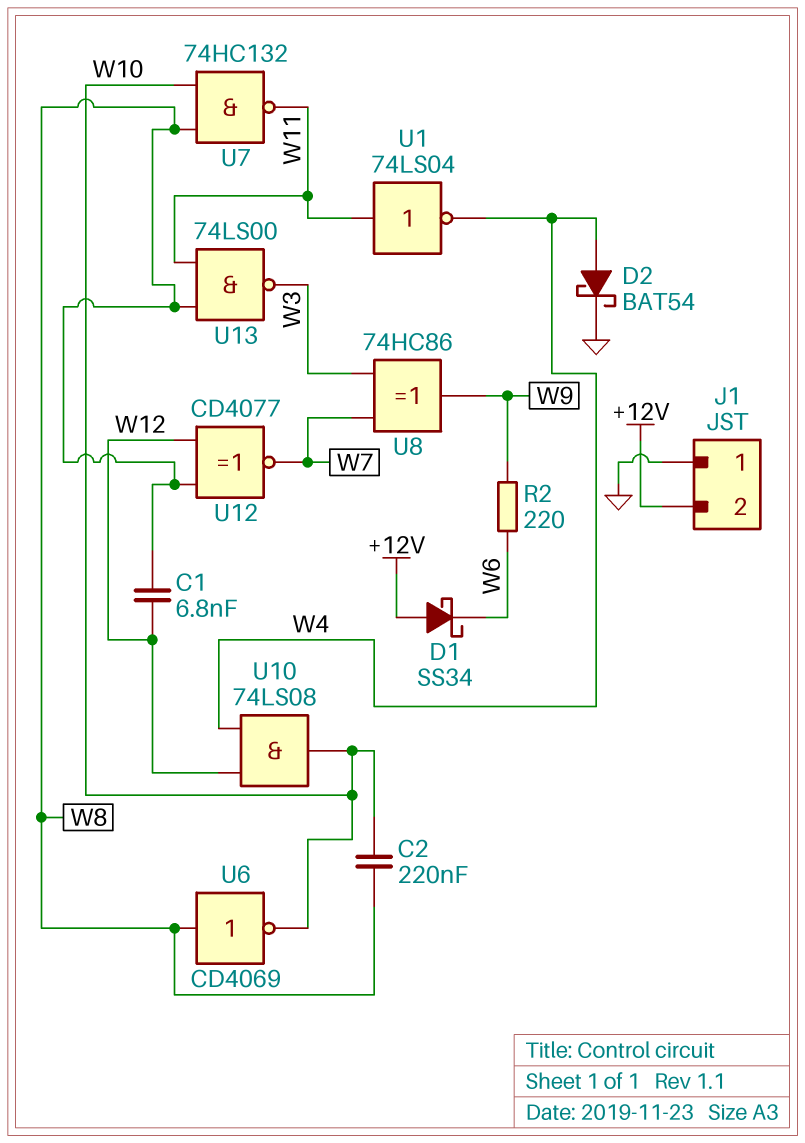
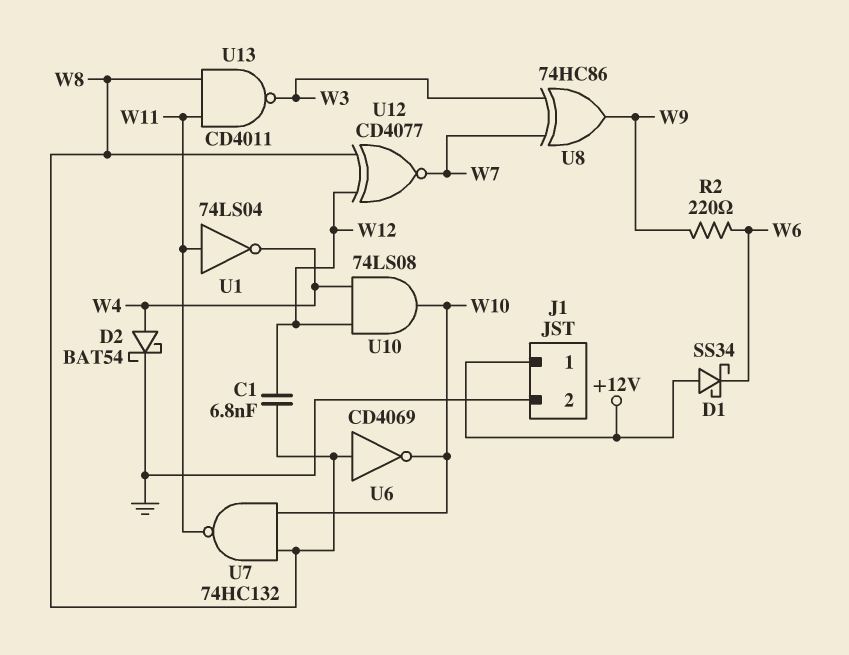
C2: 220nF (W8, W10) -> none
J1 pin 1: GND -> +12V
J1 pin 2: +12V -> GND
U13: NAND 74LS00 (in W8, in W11, out W3) -> NAND CD4011 (in W8, in W11, out W3)

